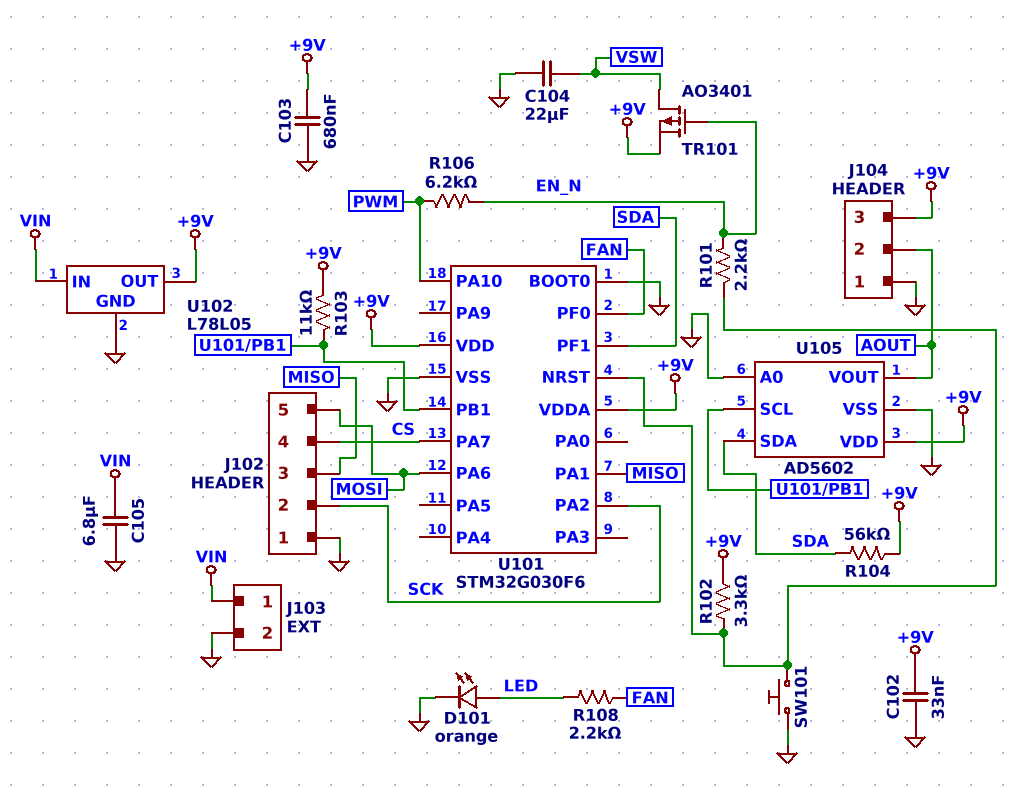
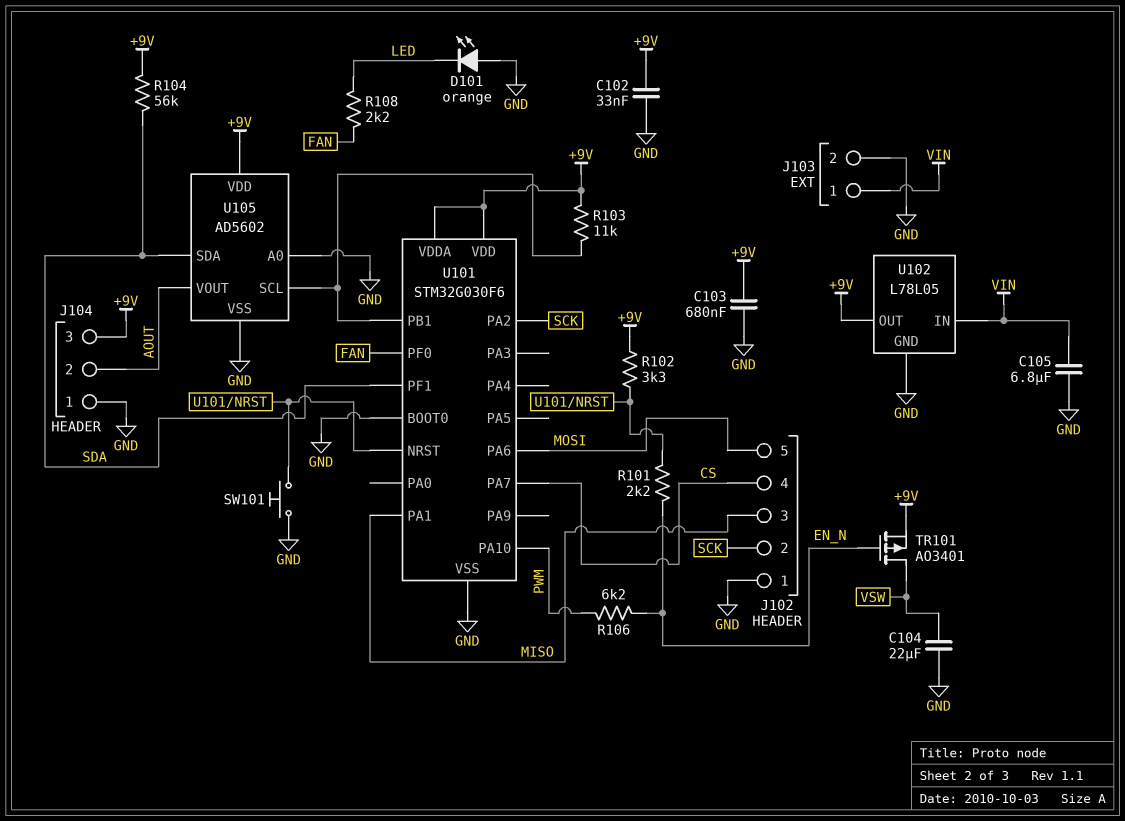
D101: LED orange (A LED, K GND) -> LED orange (A GND, K LED)

